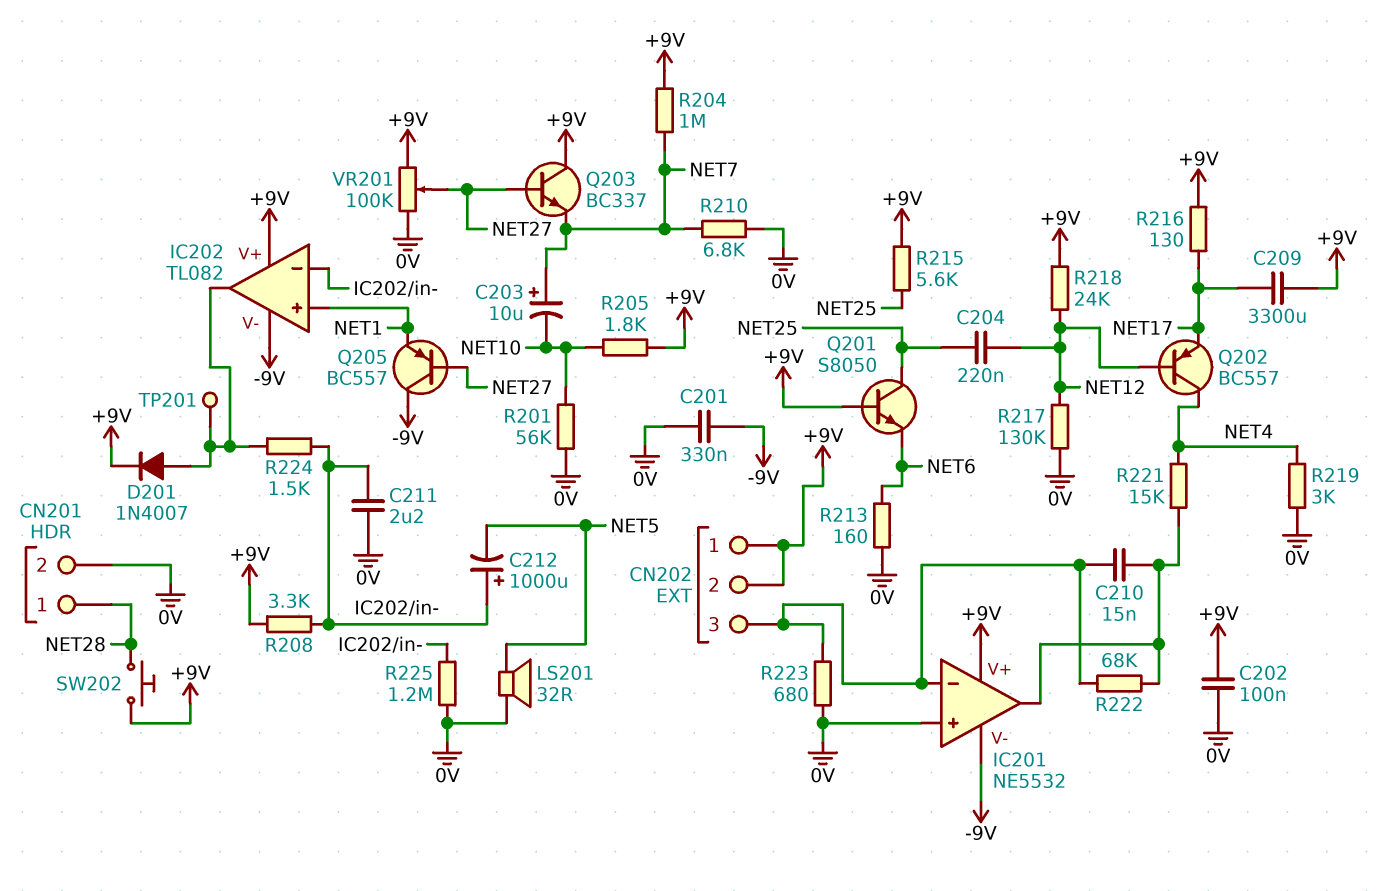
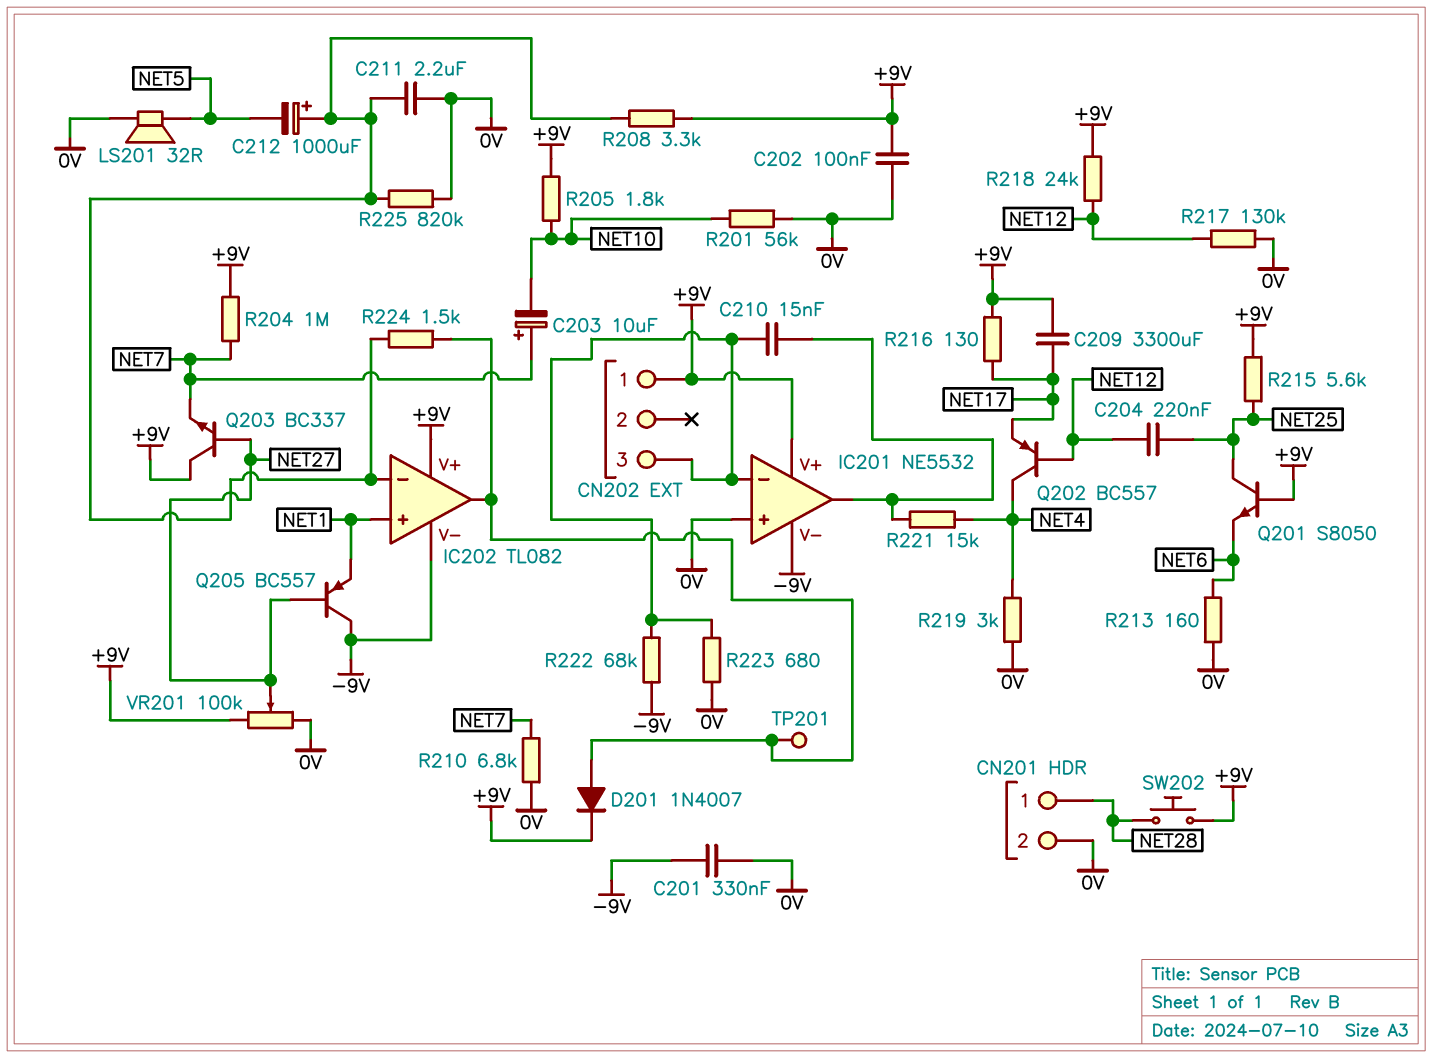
CN202 pin 2: +9V -> none
R222: 68k (CN202/3, IC201/out) -> 68k (-9V, CN202/3)
R225: 1.2M (0V, IC202/in-) -> 820k (0V, IC202/in-)

